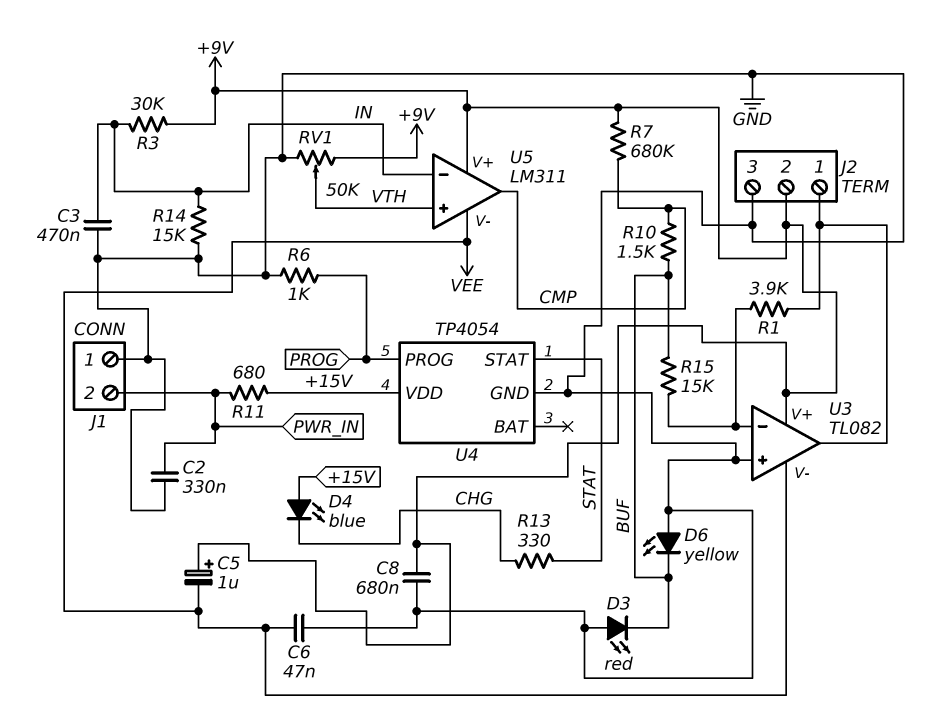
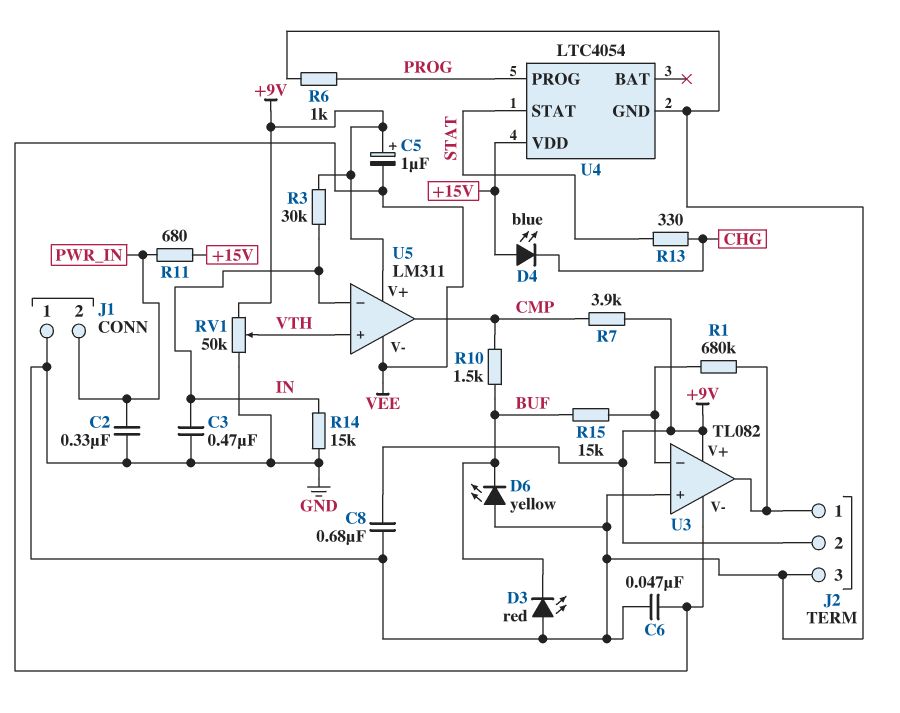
R1: 3.9k (J2/1, U3/in-) -> 680k (J2/1, U3/in-)
R7: 680k (+9V, CMP) -> 3.9k (+9V, CMP)
U4: TP4054 -> LTC4054

